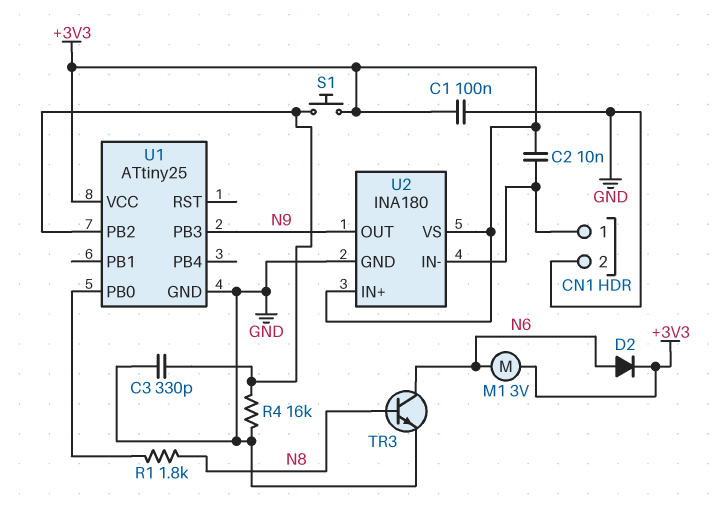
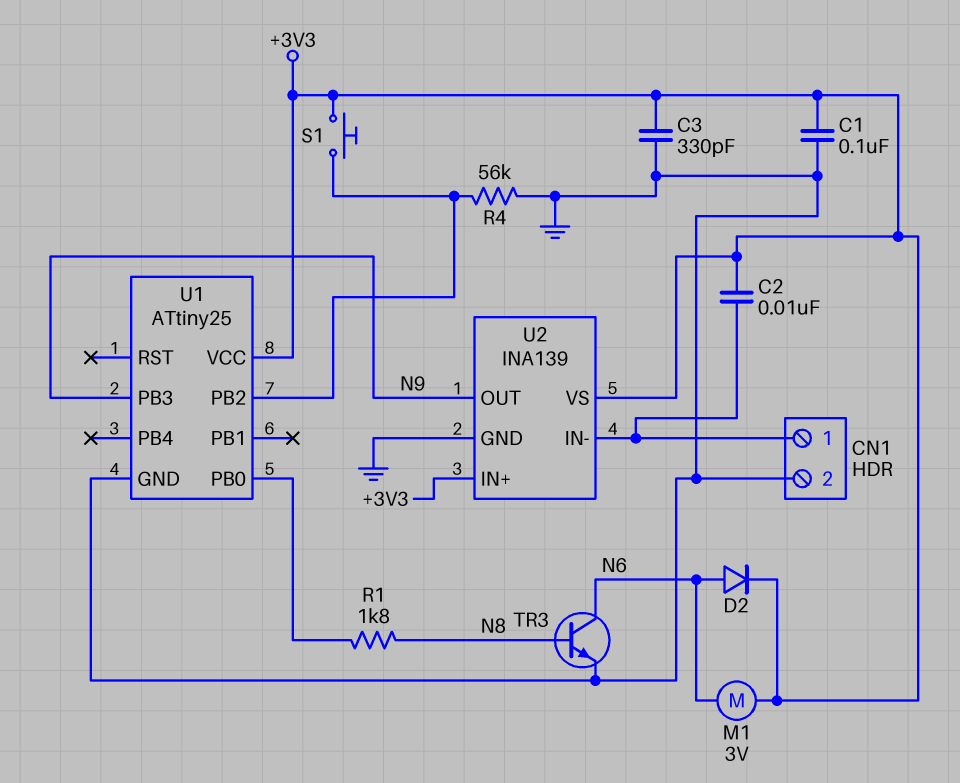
C3: 330pF (GND, U1/PB2) -> 330pF (+3V3, GND)
R4: 16k (GND, U1/PB2) -> 56k (GND, U1/PB2)
U2: INA180 -> INA139

